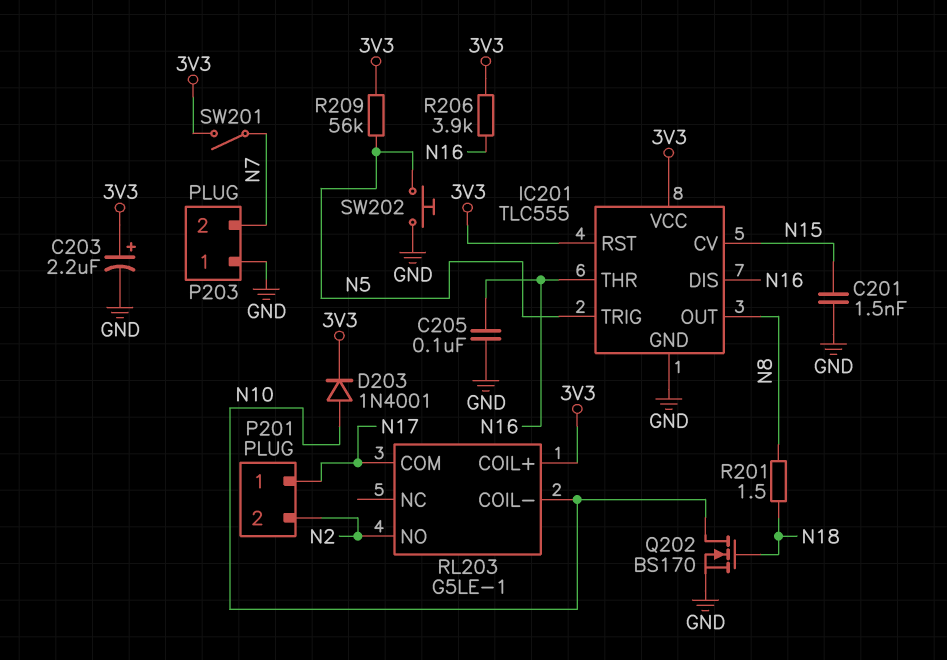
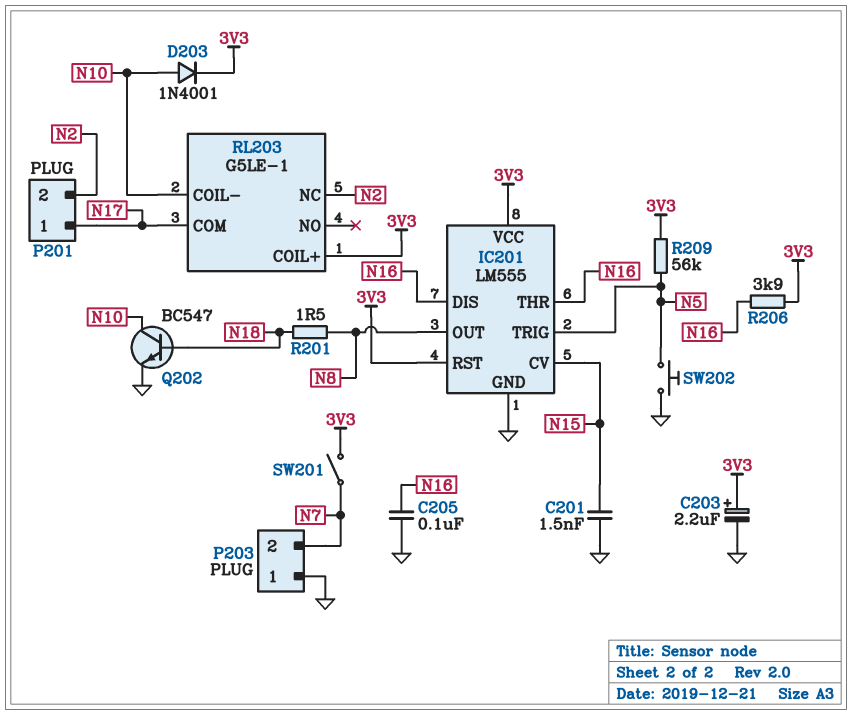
IC201: TLC555 -> LM555
Q202: NMOS BS170 (G N18, D N10, S GND) -> NPN BC547 (B N18, C N10, E GND)
RL203 pin NC: none -> N2
RL203 pin NO: N2 -> none

